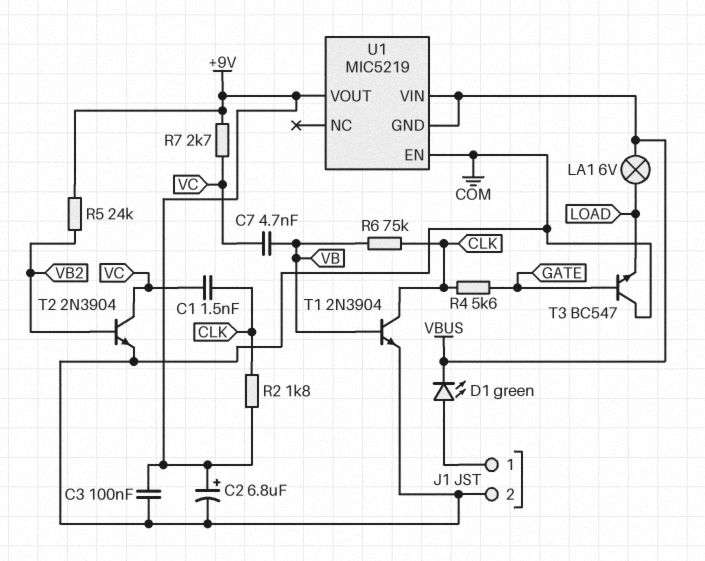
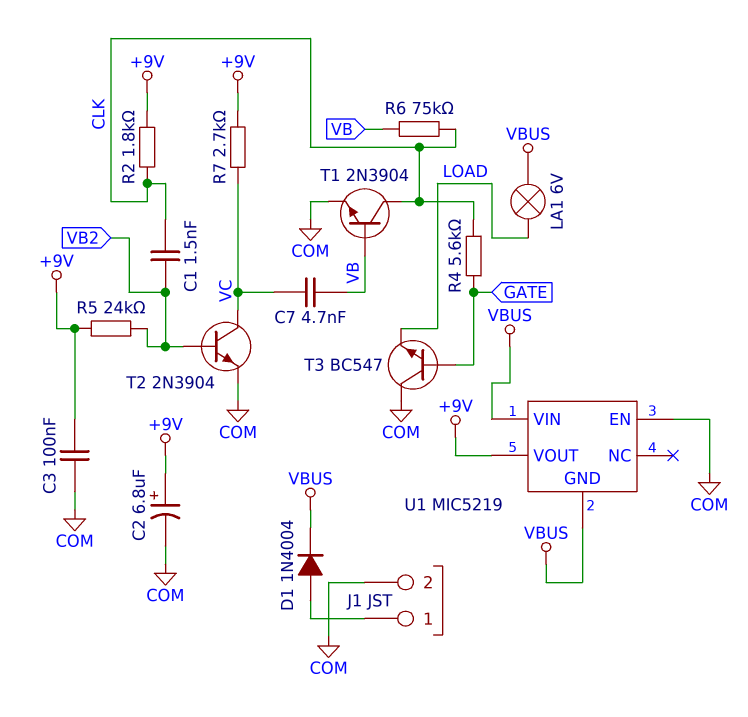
C1: 1.5nF (CLK, VC) -> 1.5nF (CLK, VB2)
D1: LED green (A J1/1, K VBUS) -> diode 1N4004 (A J1/1, K VBUS)

